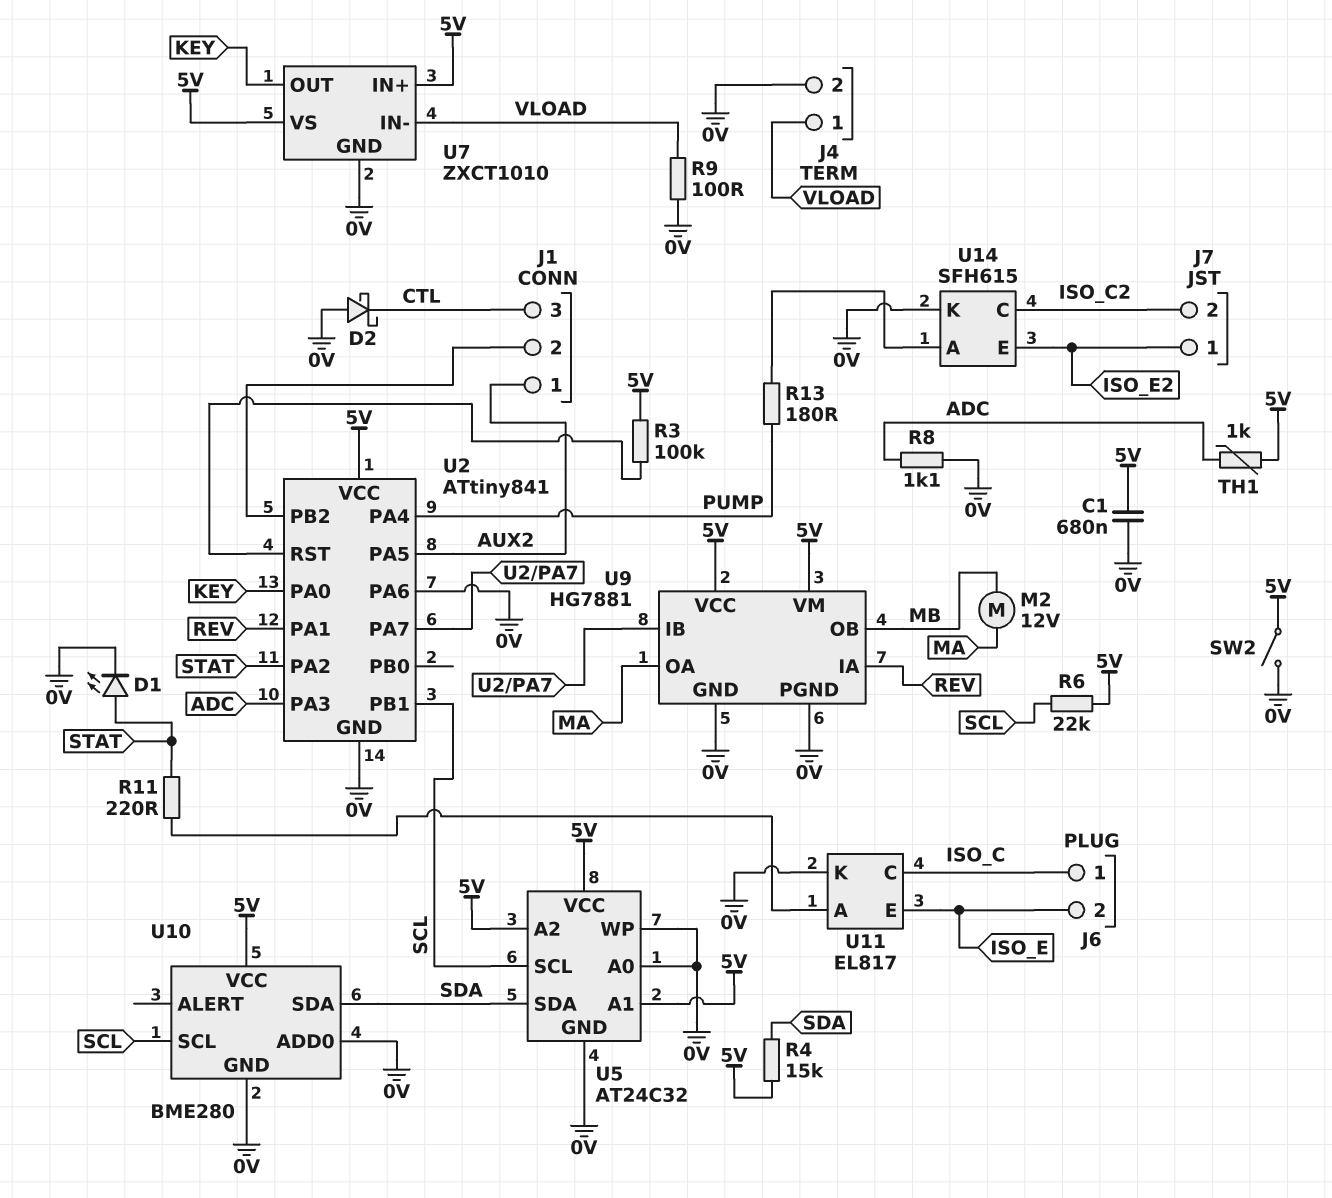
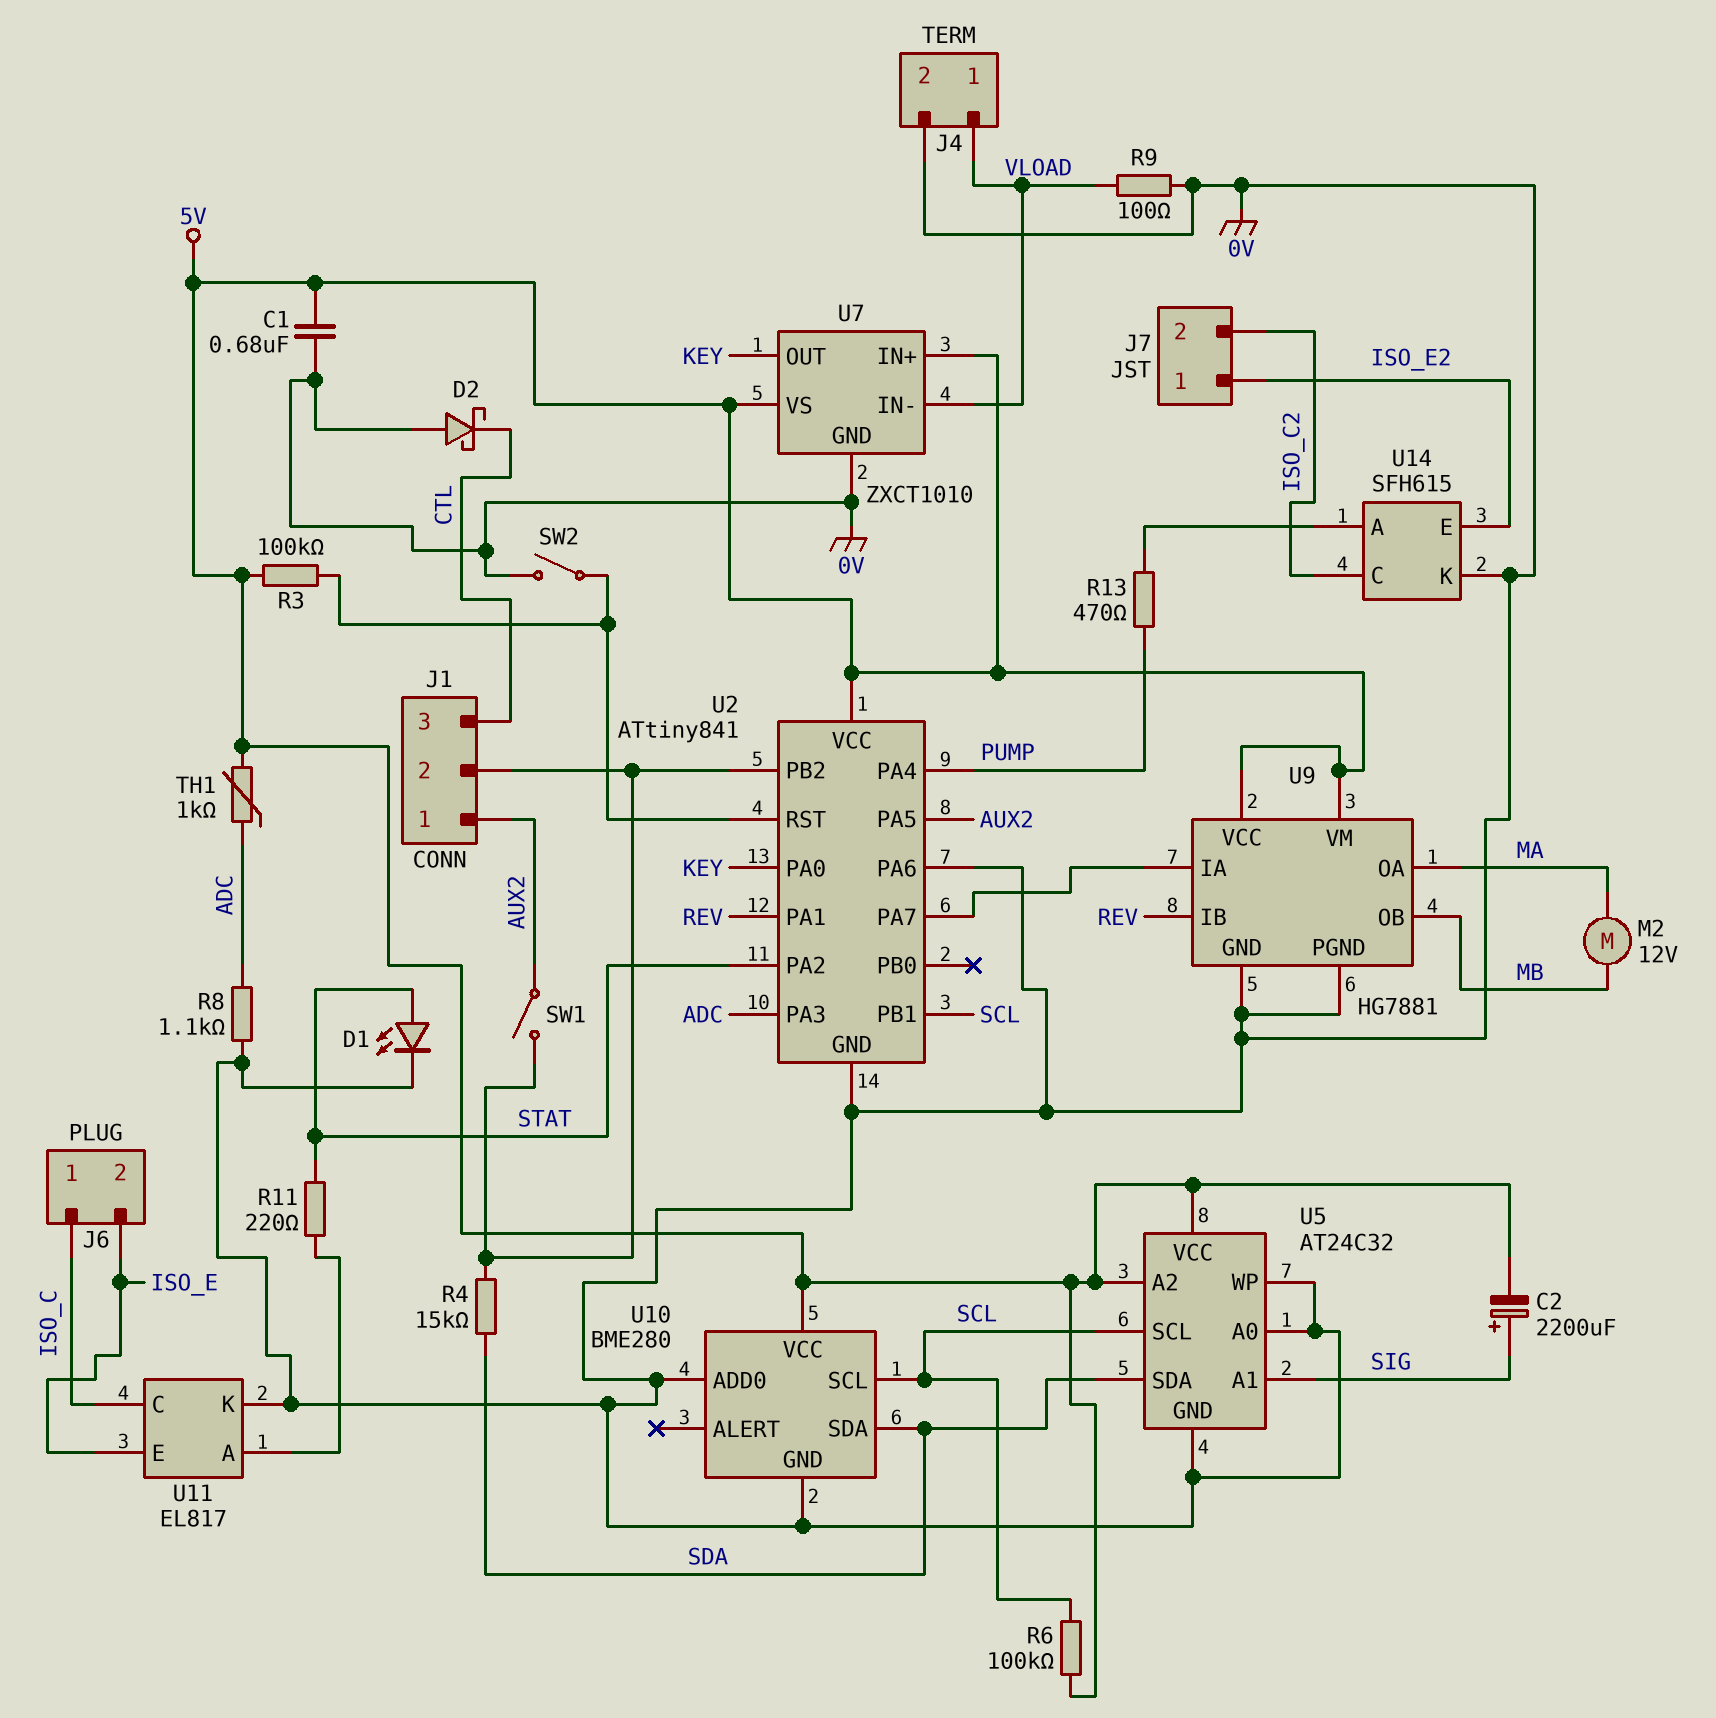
C2: none -> 2200uF (plus SIG, minus 5V)
R4: 15k (5V, SDA) -> 15k (J1/2, SDA)
R6: 22k (5V, SCL) -> 100k (5V, SCL)
R13: 180 (PUMP, U14/A) -> 470 (PUMP, U14/A)
SW1: none -> switch (AUX2, J1/2)
SW2: switch (0V, 5V) -> switch (0V, U2/RST)
U5 pin A1: 5V -> SIG
U9 pin IA: REV -> U2/PA7
U9 pin IB: U2/PA7 -> REV

